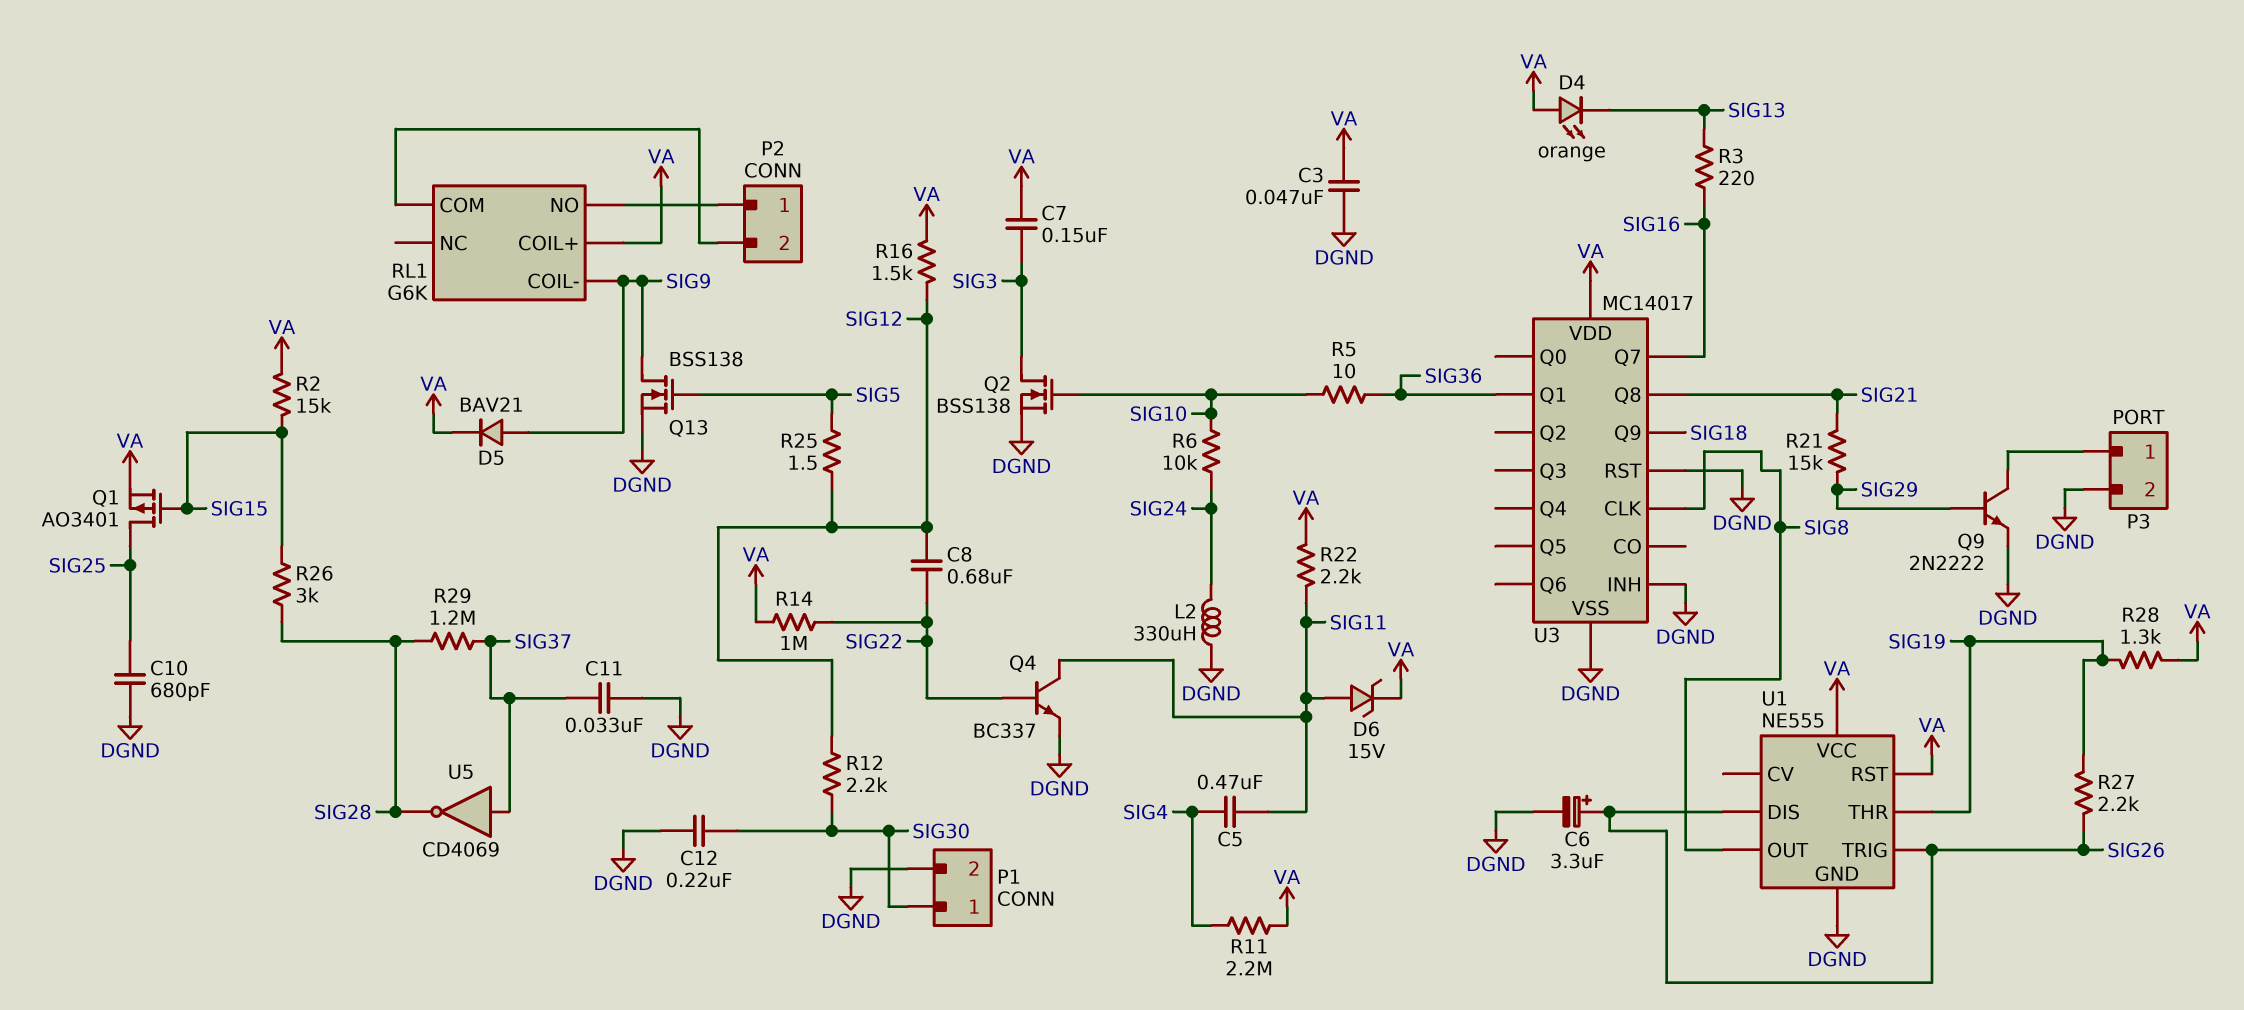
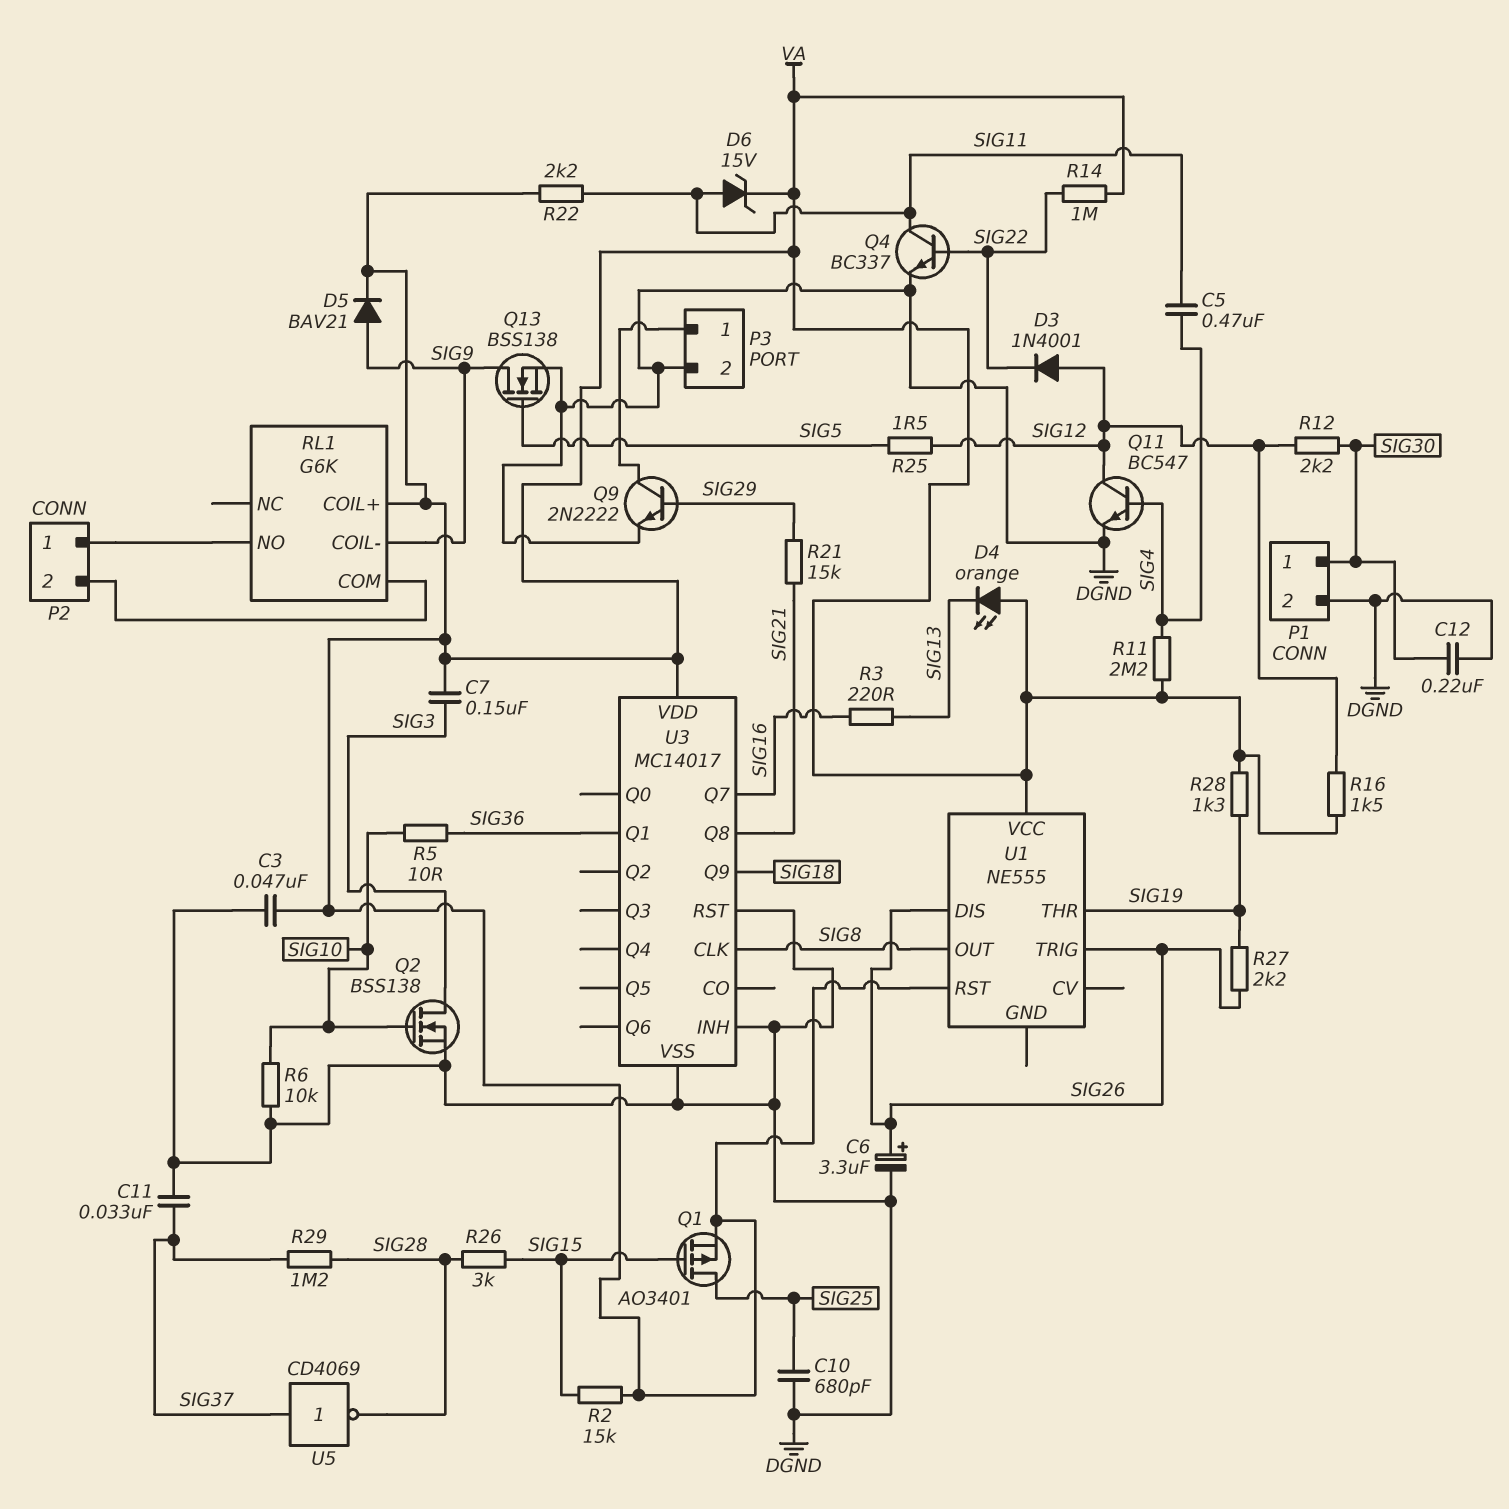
C8: 680nF (SIG12, SIG22) -> none
D3: none -> diode 1N4001 (A SIG12, K SIG22)
L2: 330uH (DGND, SIG24) -> none
Q11: none -> NPN BC547 (B SIG4, C SIG12, E DGND)
R6: 10k (SIG10, SIG24) -> 10k (DGND, SIG10)
U1 pin GND: DGND -> none

